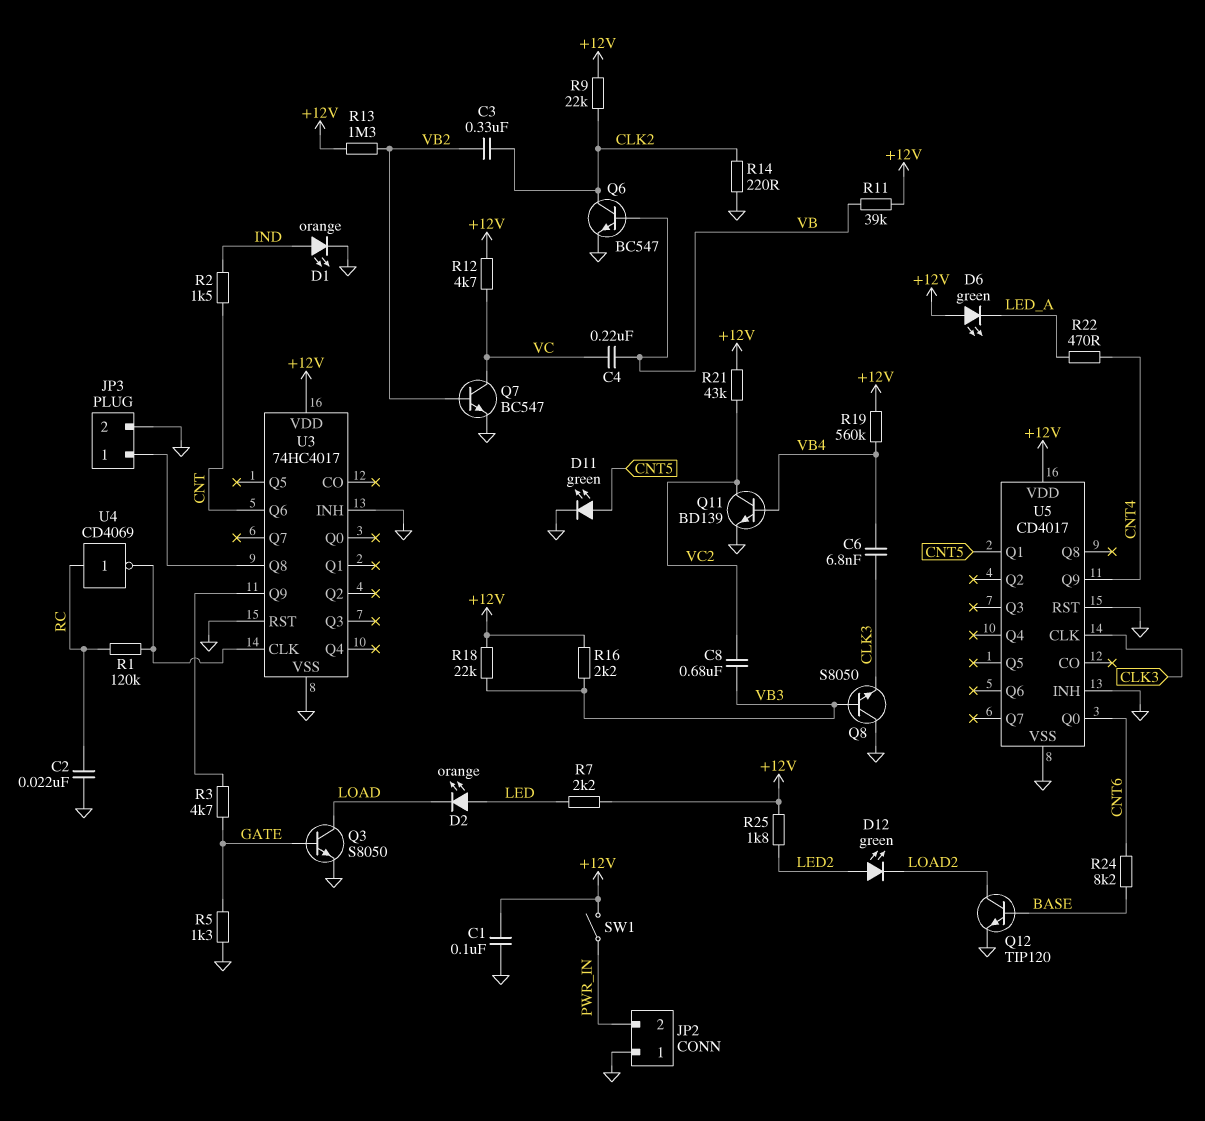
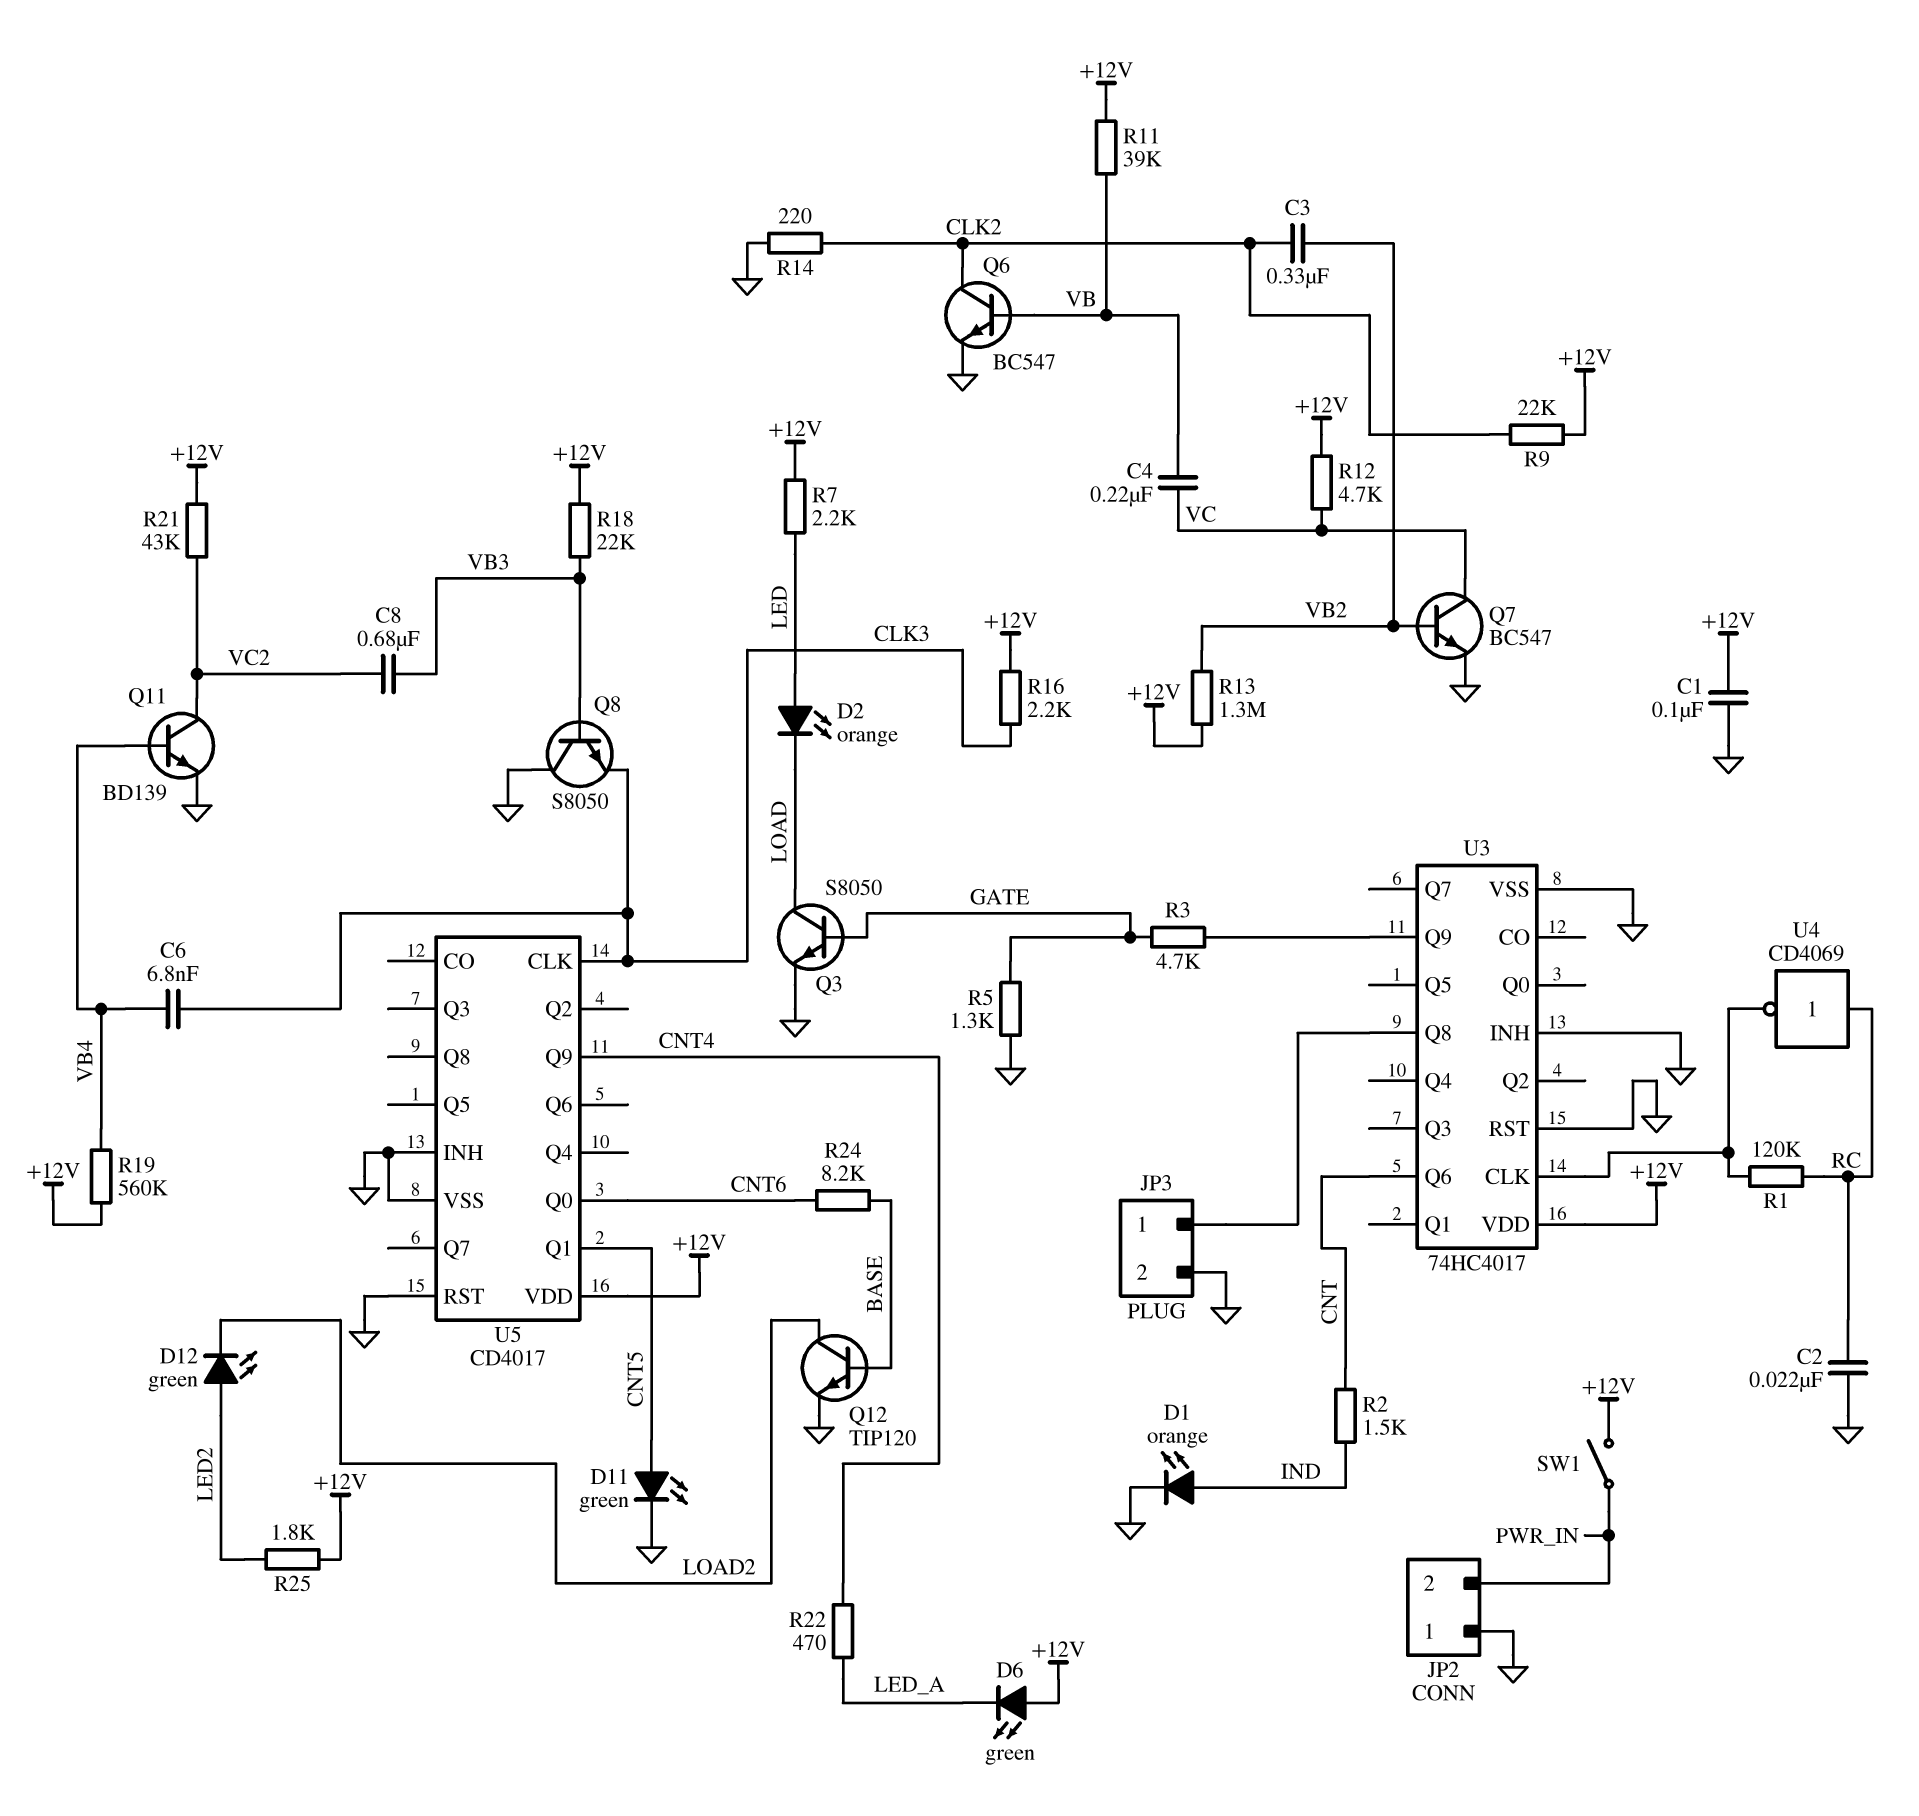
R16: 2.2k (+12V, VB3) -> 2.2k (+12V, CLK3)

